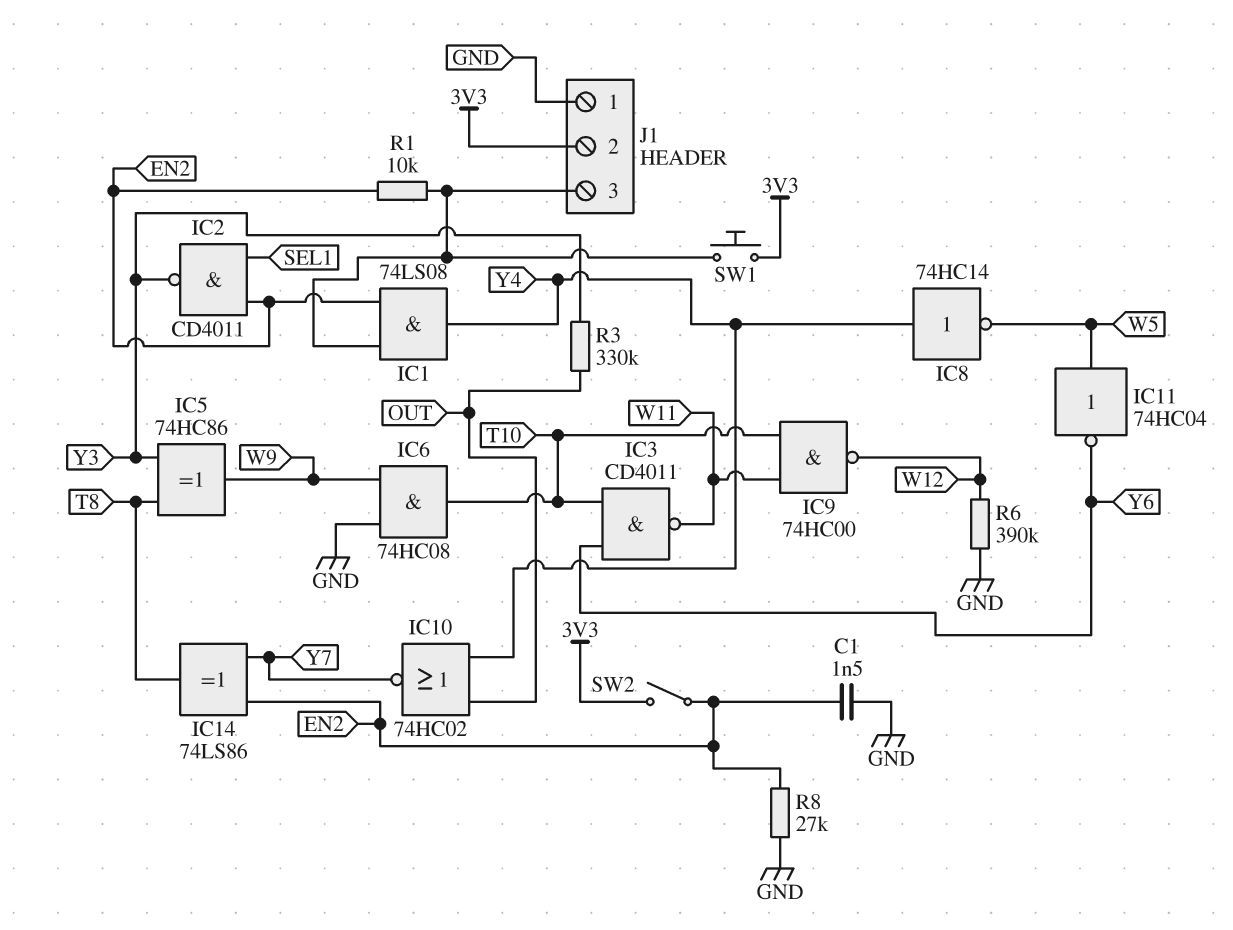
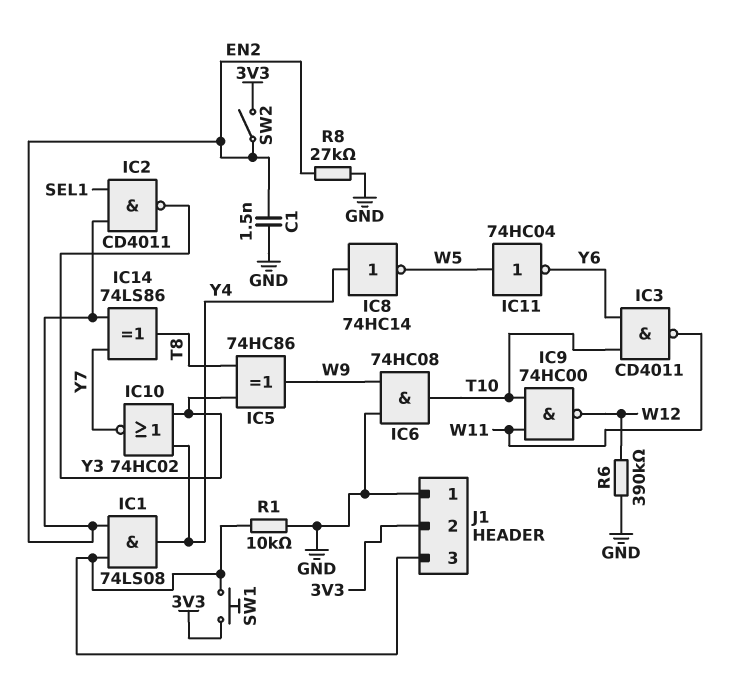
IC10: NOR 74HC02 (in OUT, in Y4, out Y7) -> NOR 74HC02 (in Y3, in Y4, out Y7)
R1: 10k (EN2, J1/3) -> 10k (GND, J1/3)
R3: 330k (OUT, Y3) -> none

